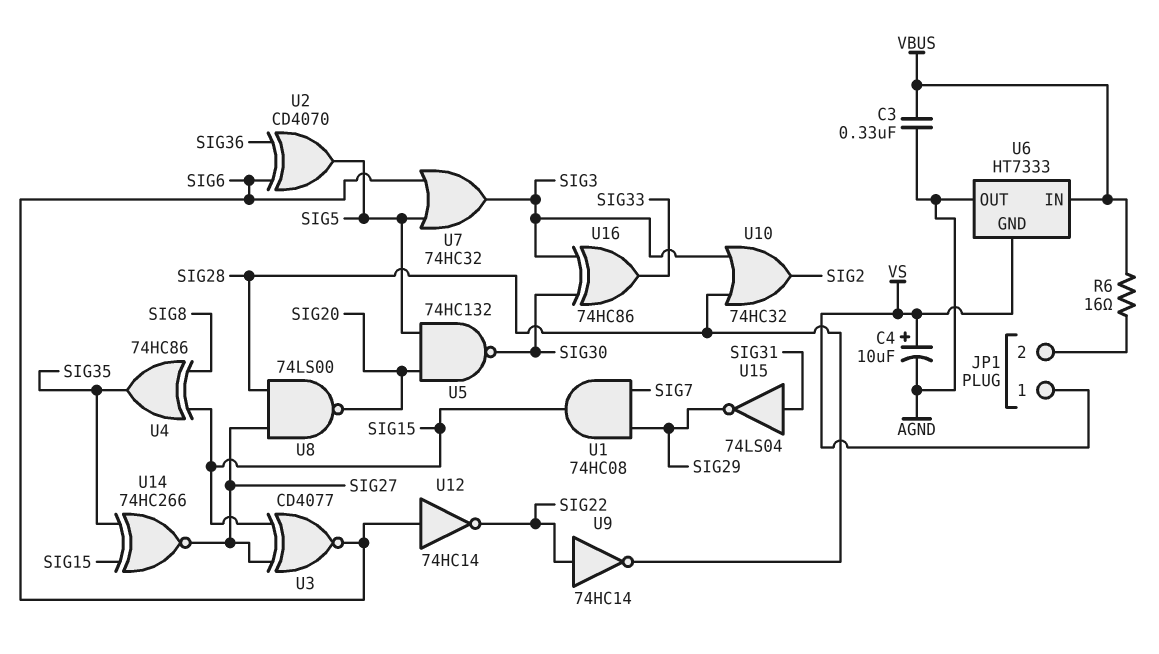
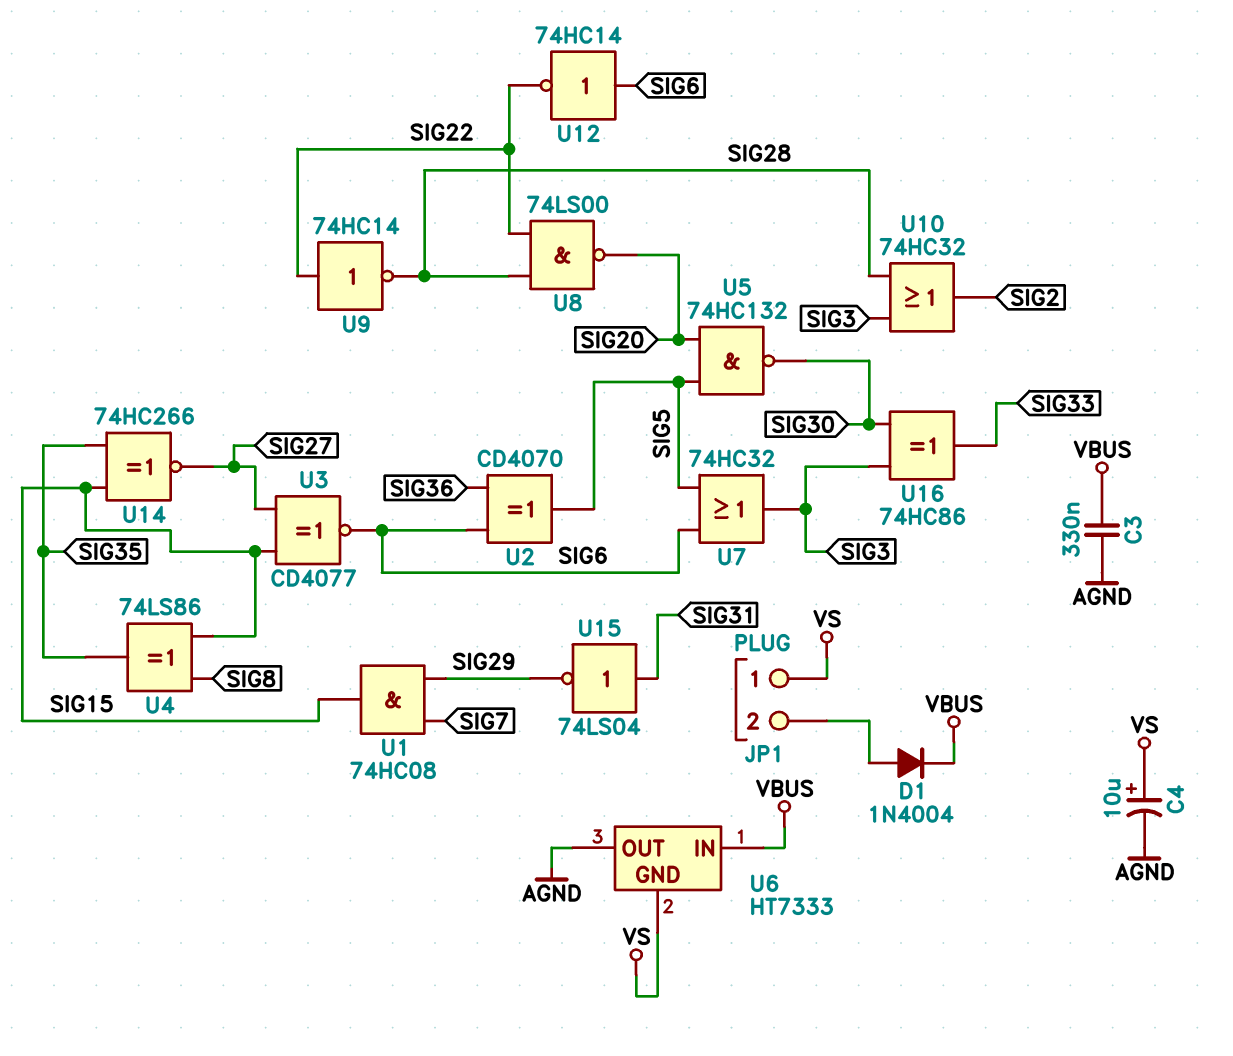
D1: none -> diode 1N4004 (A JP1/2, K VBUS)
R6: 16 (JP1/2, VBUS) -> none
U4: XOR 74HC86 (in SIG8, in SIG15, out SIG35) -> XOR 74LS86 (in SIG8, in SIG15, out SIG35)
U8: NAND 74LS00 (in SIG27, in SIG28, out SIG20) -> NAND 74LS00 (in SIG22, in SIG28, out SIG20)

